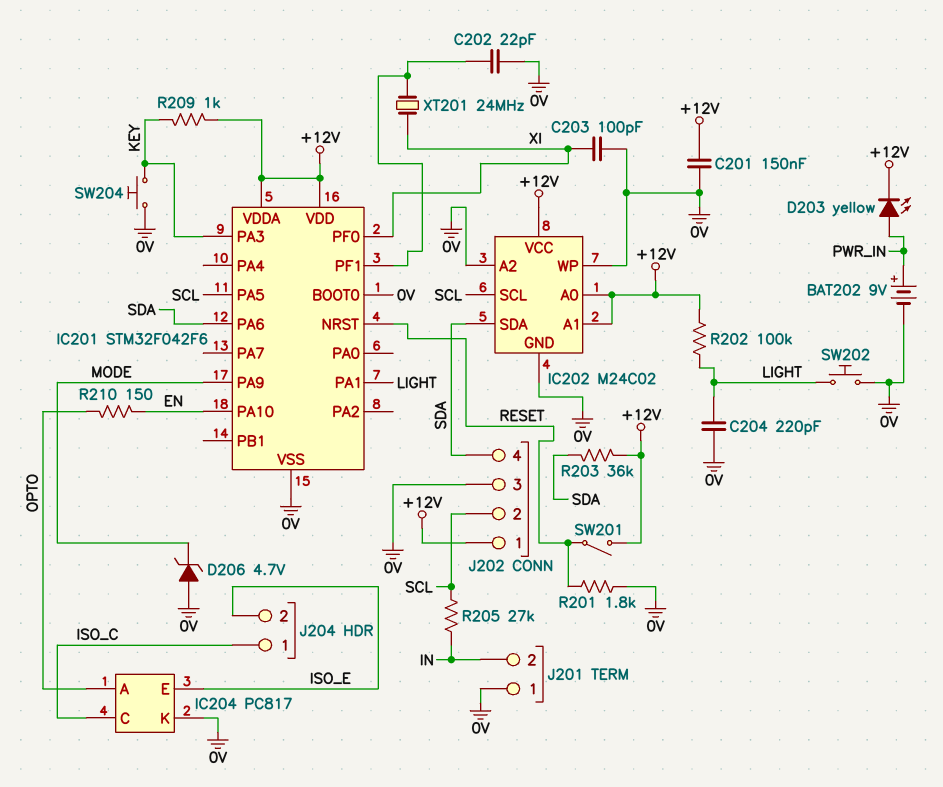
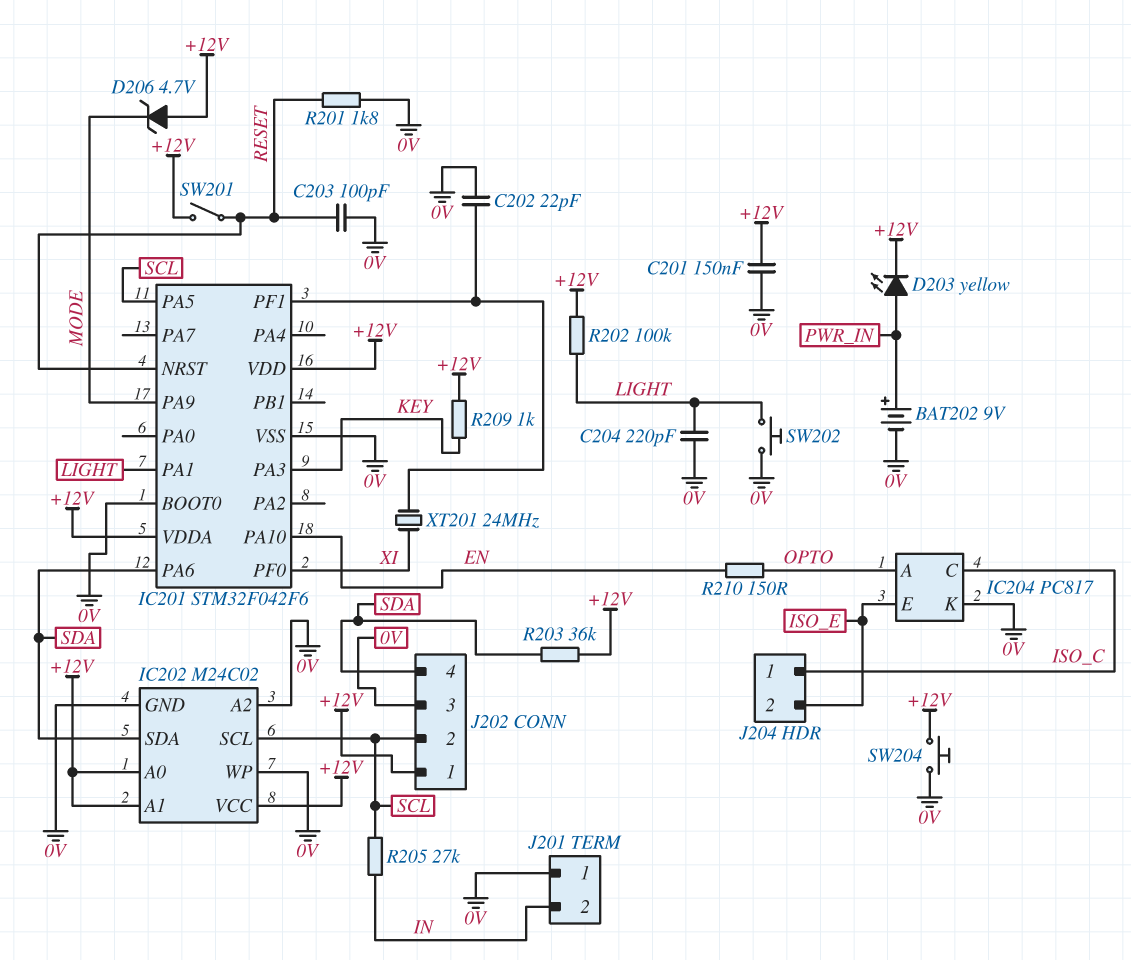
C203: 100pF (0V, XI) -> 100pF (0V, RESET)
D206: zener 4.7V (A 0V, K MODE) -> zener 4.7V (A +12V, K MODE)
SW204: button (0V, KEY) -> button (+12V, 0V)

